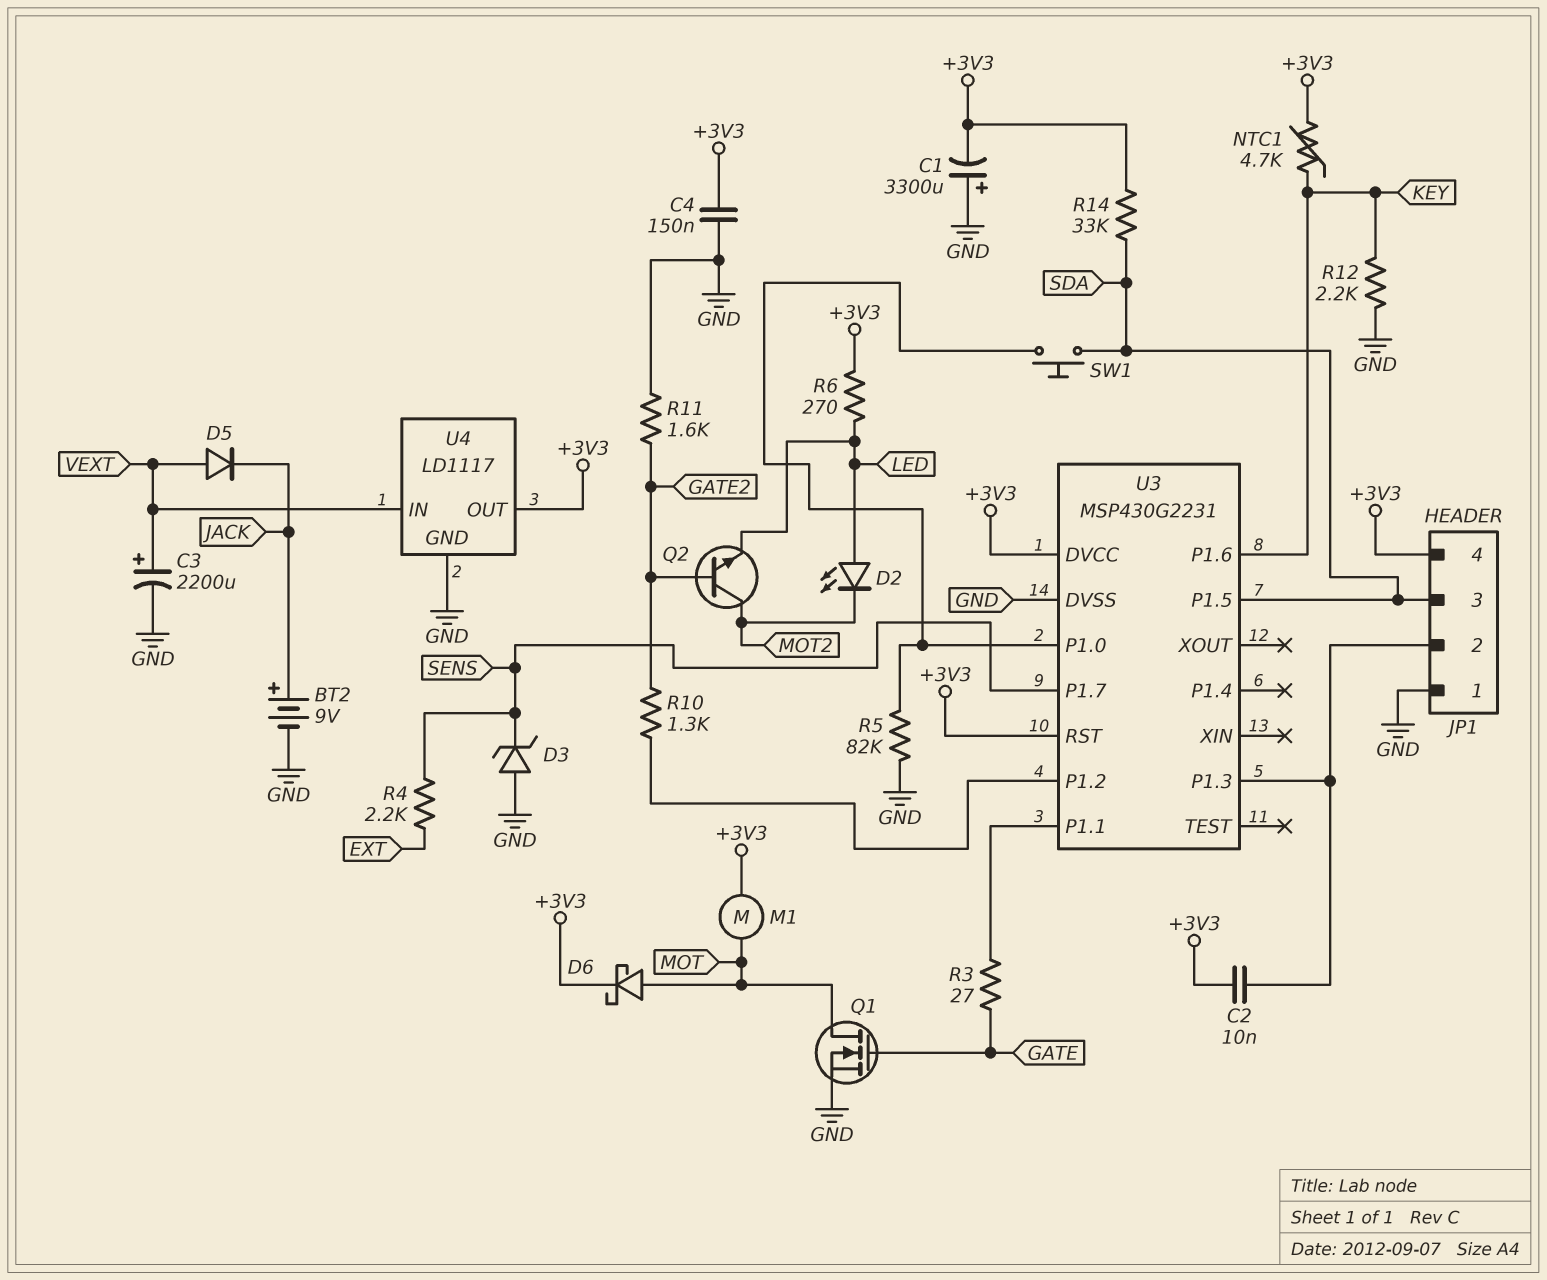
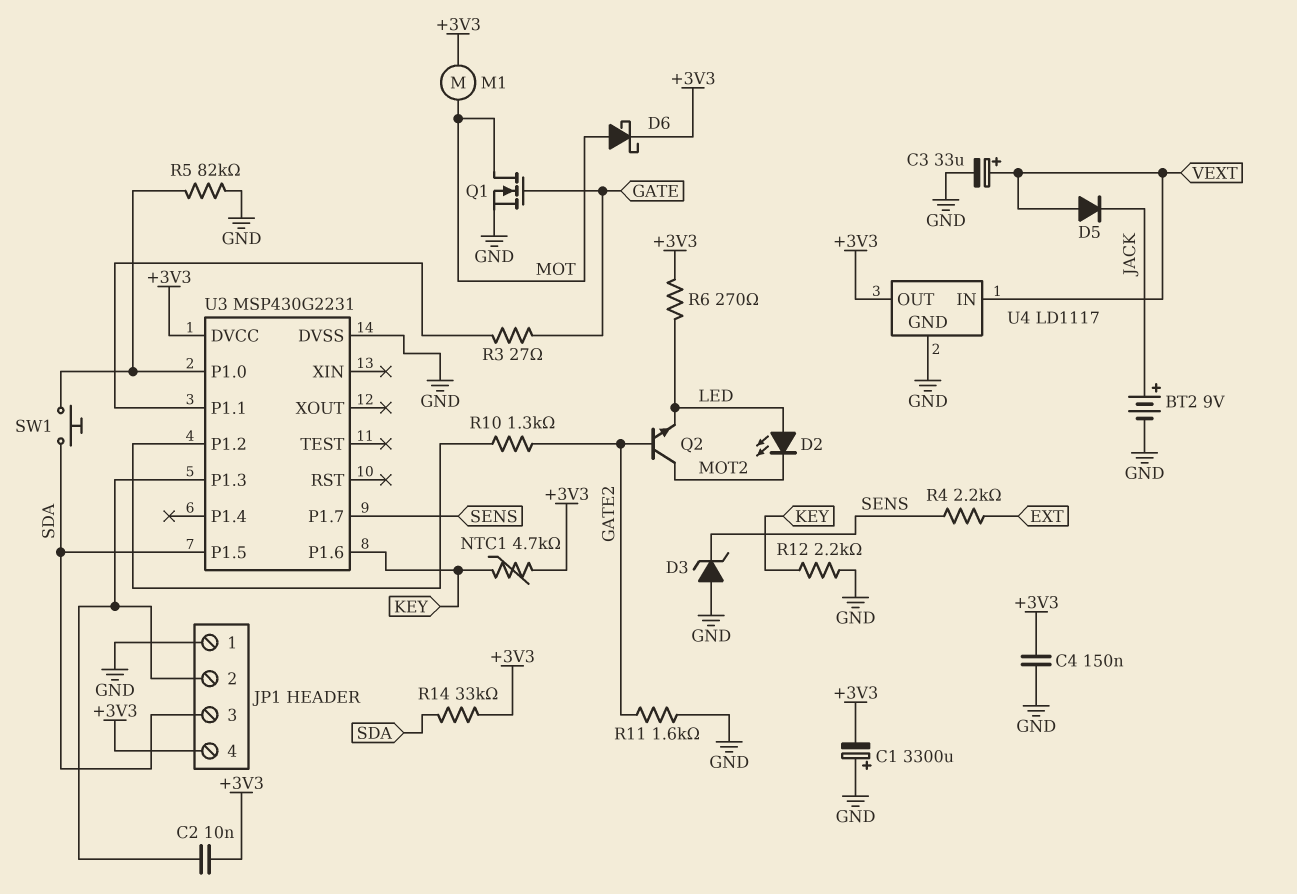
C3: 2200uF (plus VEXT, minus GND) -> 33uF (plus VEXT, minus GND)
U3 pin RST: +3V3 -> none

